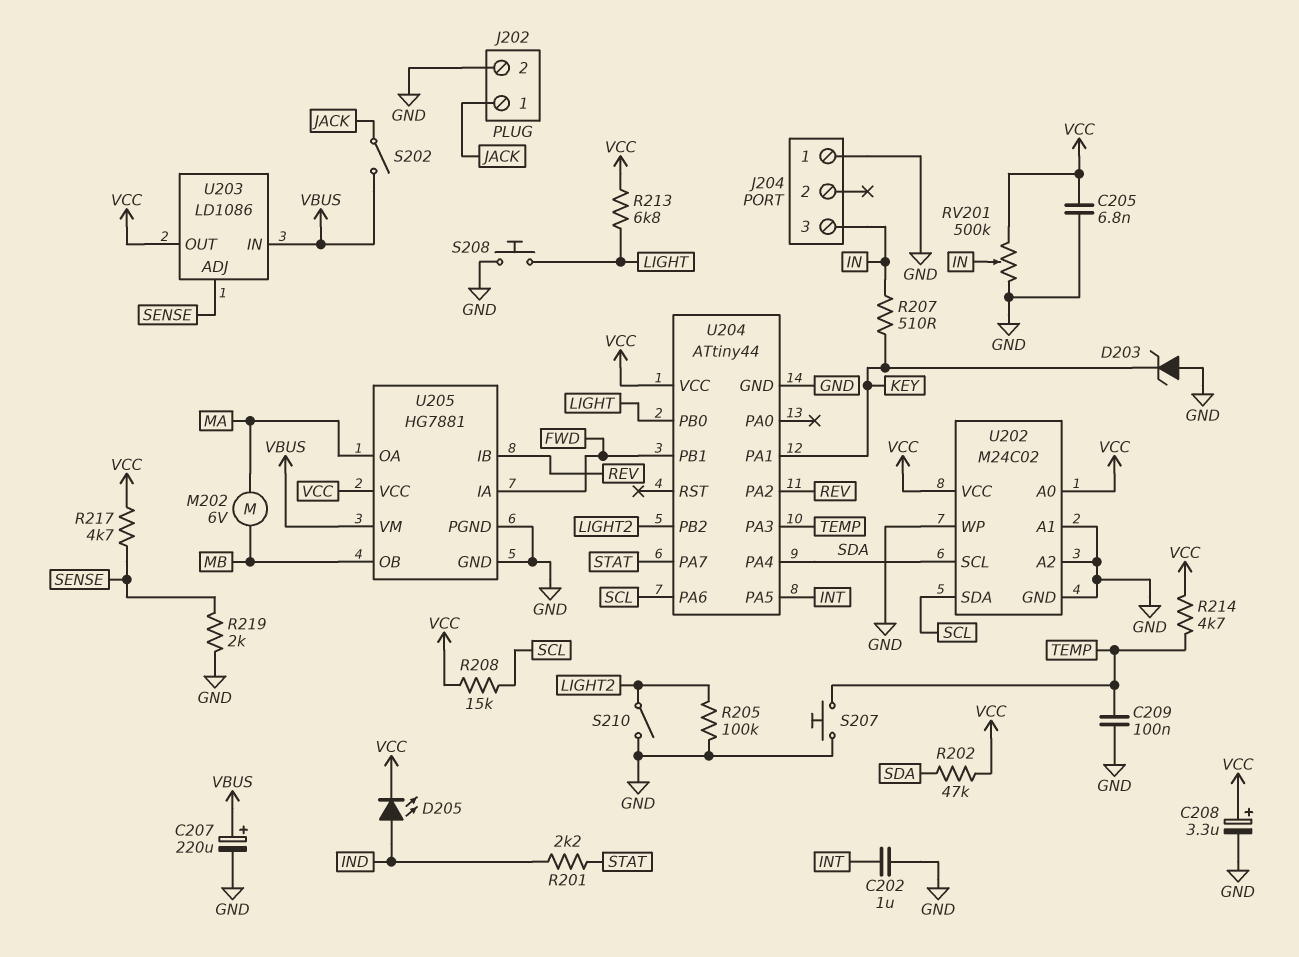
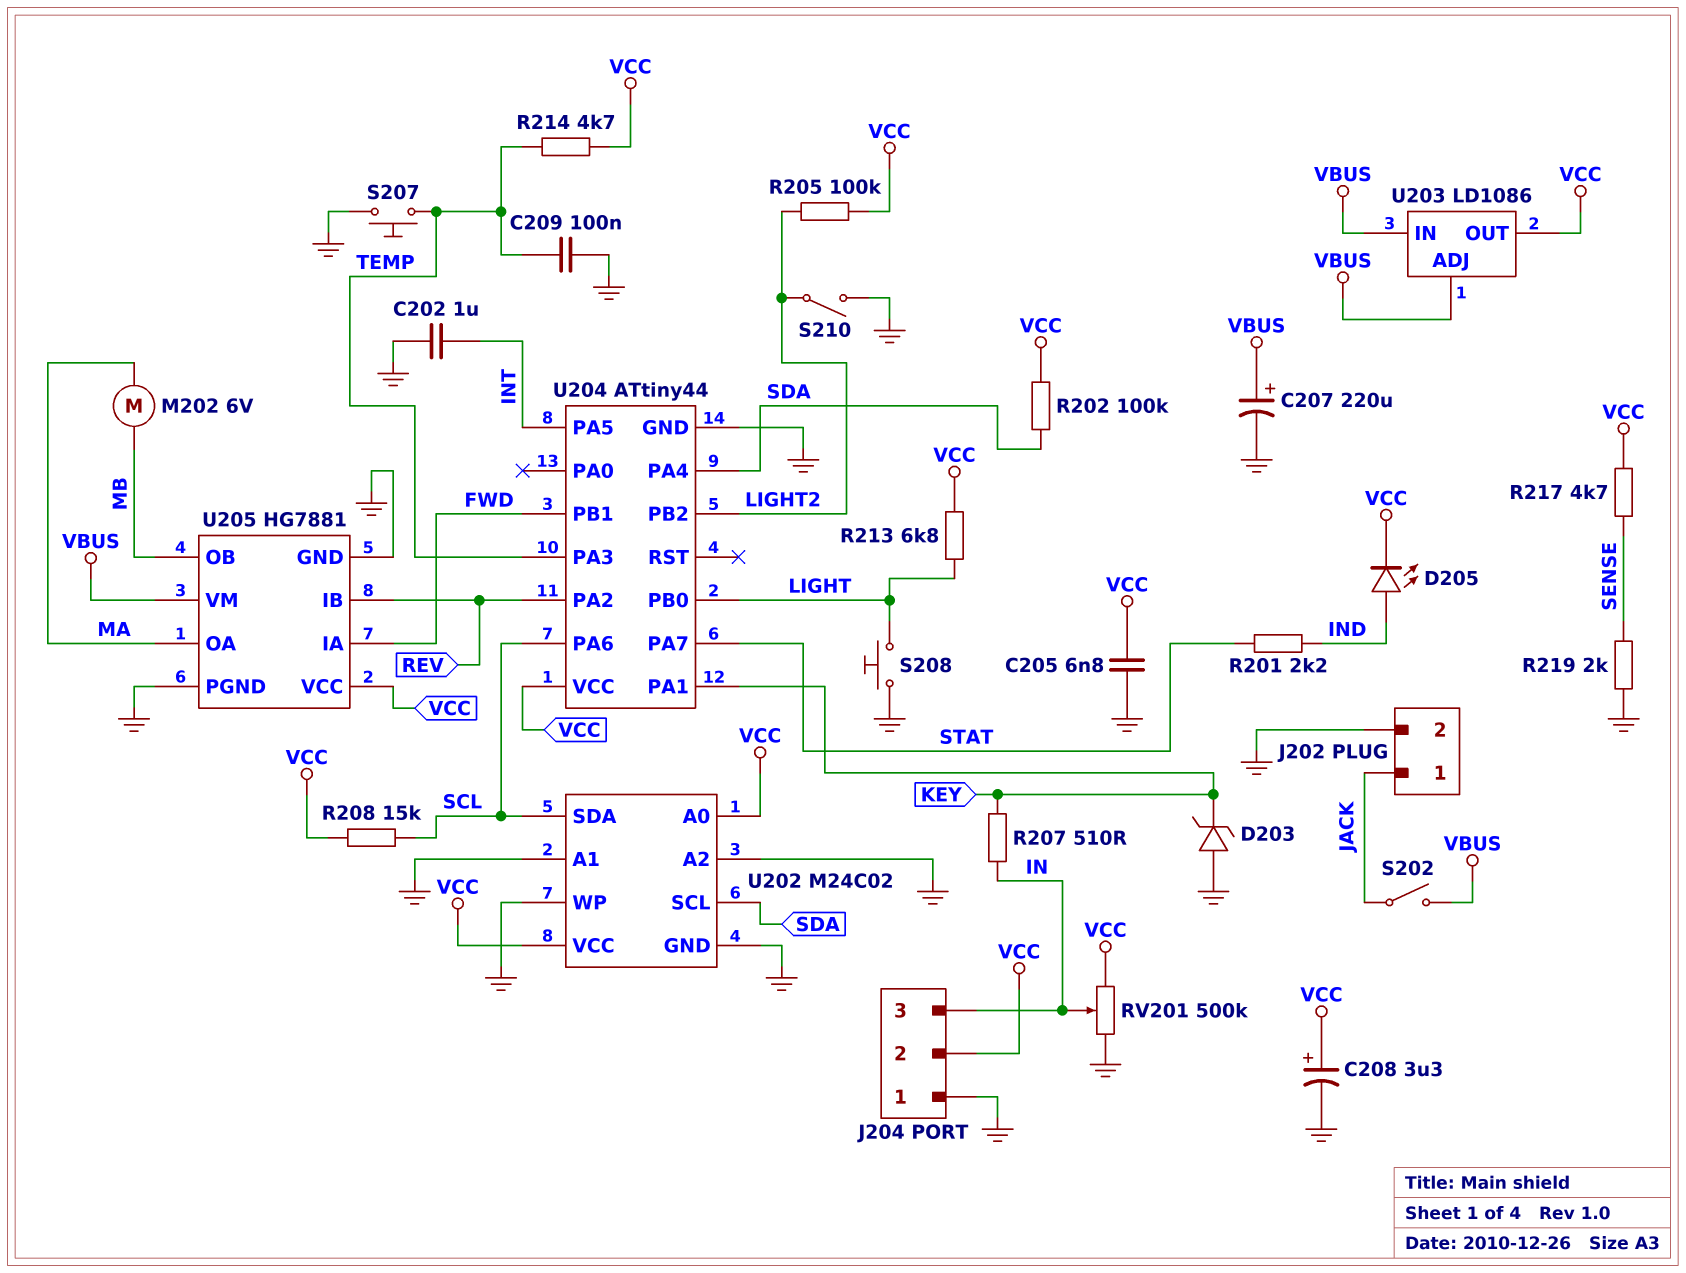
J204 pin 2: none -> VCC
R202: 47k (SDA, VCC) -> 100k (SDA, VCC)
R205: 100k (GND, LIGHT2) -> 100k (LIGHT2, VCC)
U203 pin ADJ: SENSE -> VBUS

